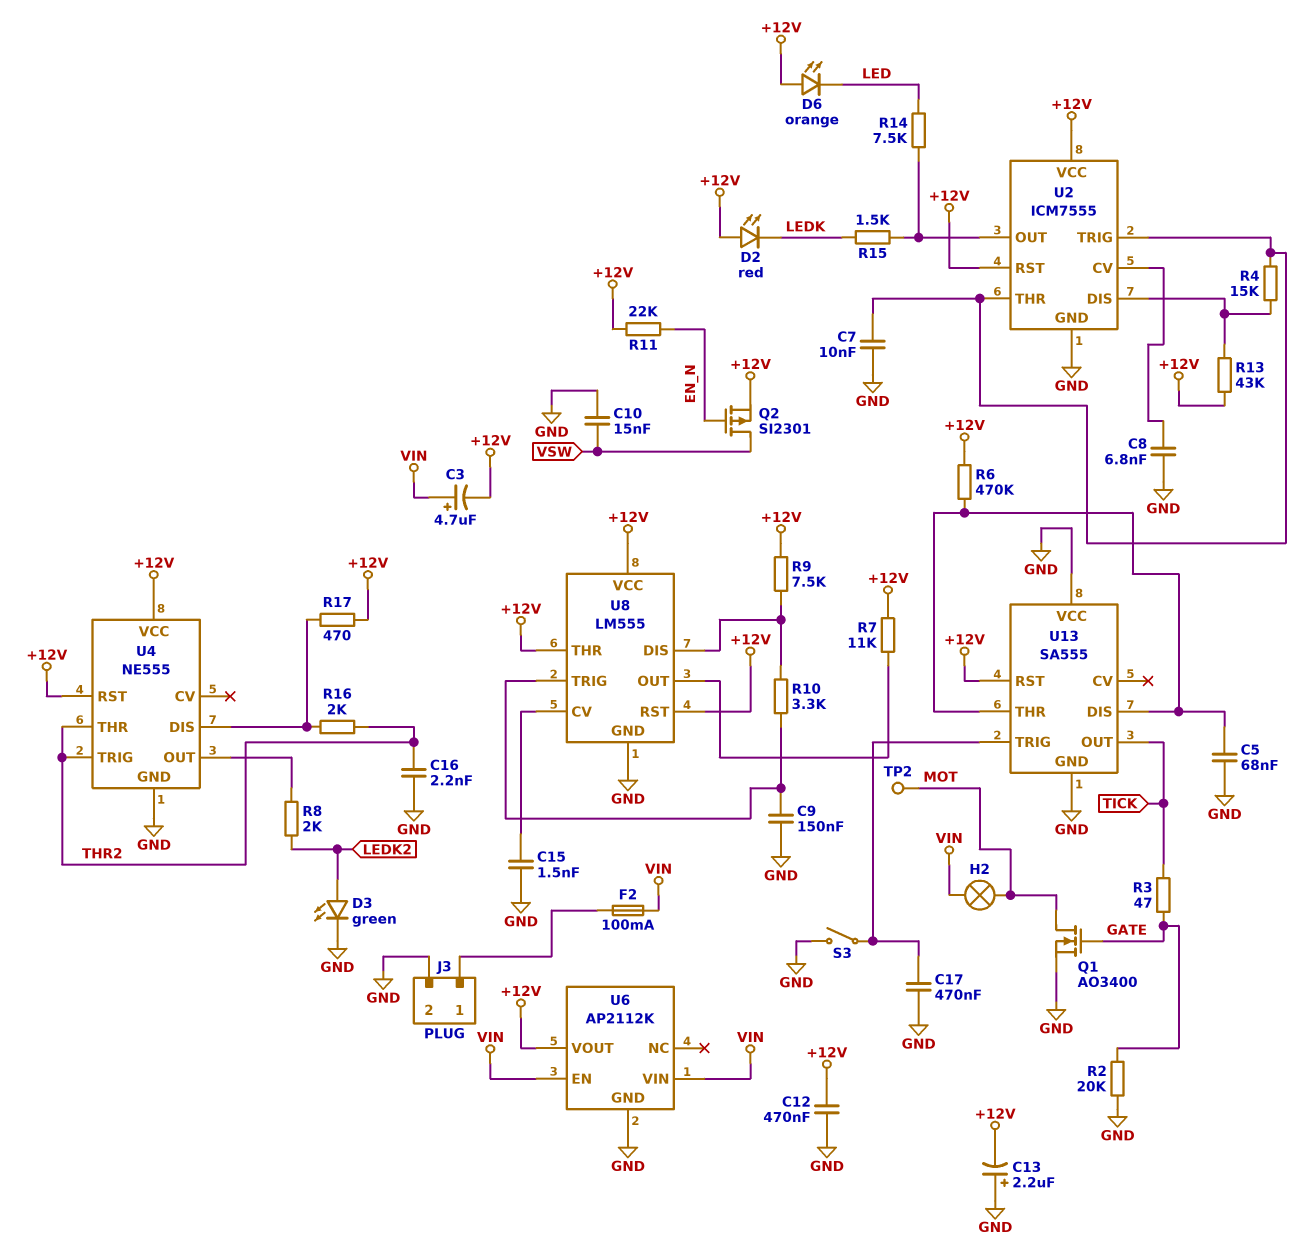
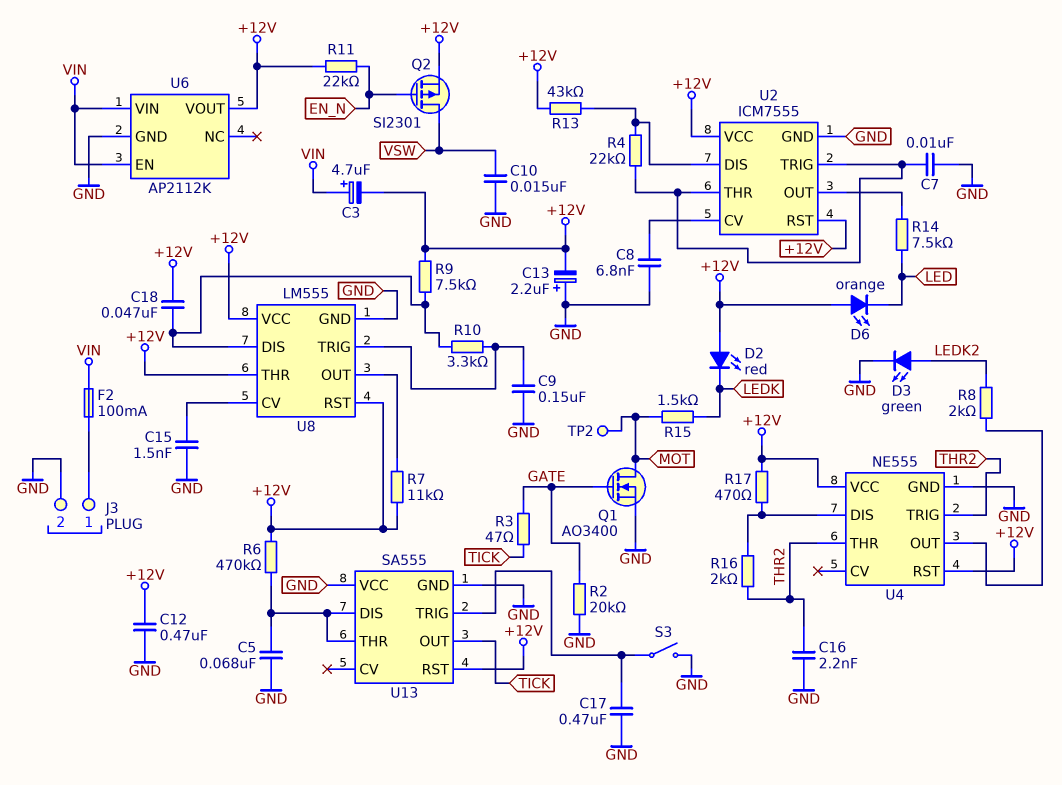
C18: none -> 47nF (+12V, U8/DIS)
H2: lamp (MOT, VIN) -> none
R4: 15k (U2/DIS, U2/THR) -> 22k (U2/DIS, U2/THR)
R15: 1.5k (LEDK, U2/OUT) -> 1.5k (LEDK, MOT)

